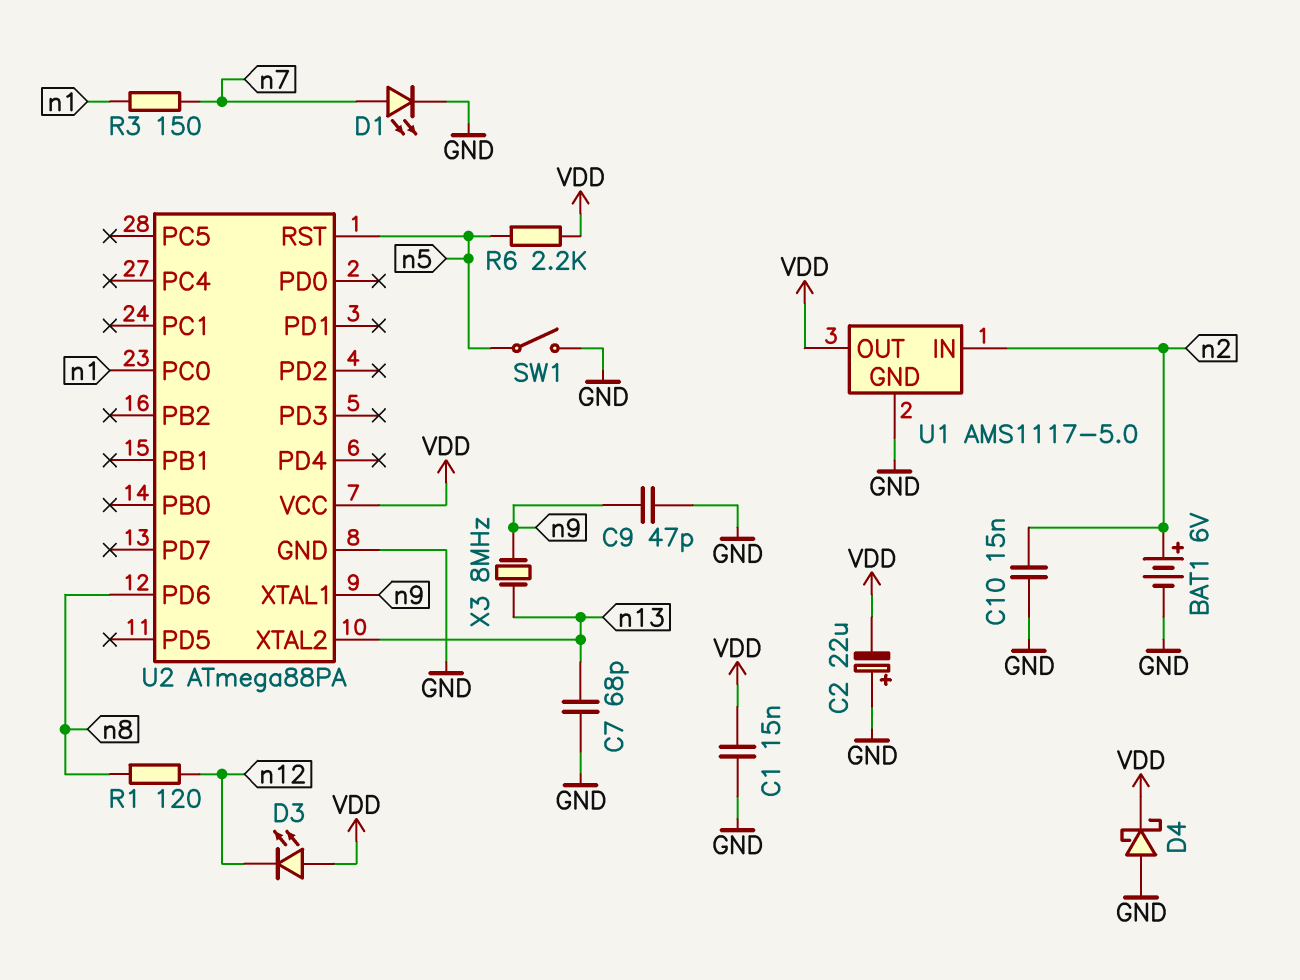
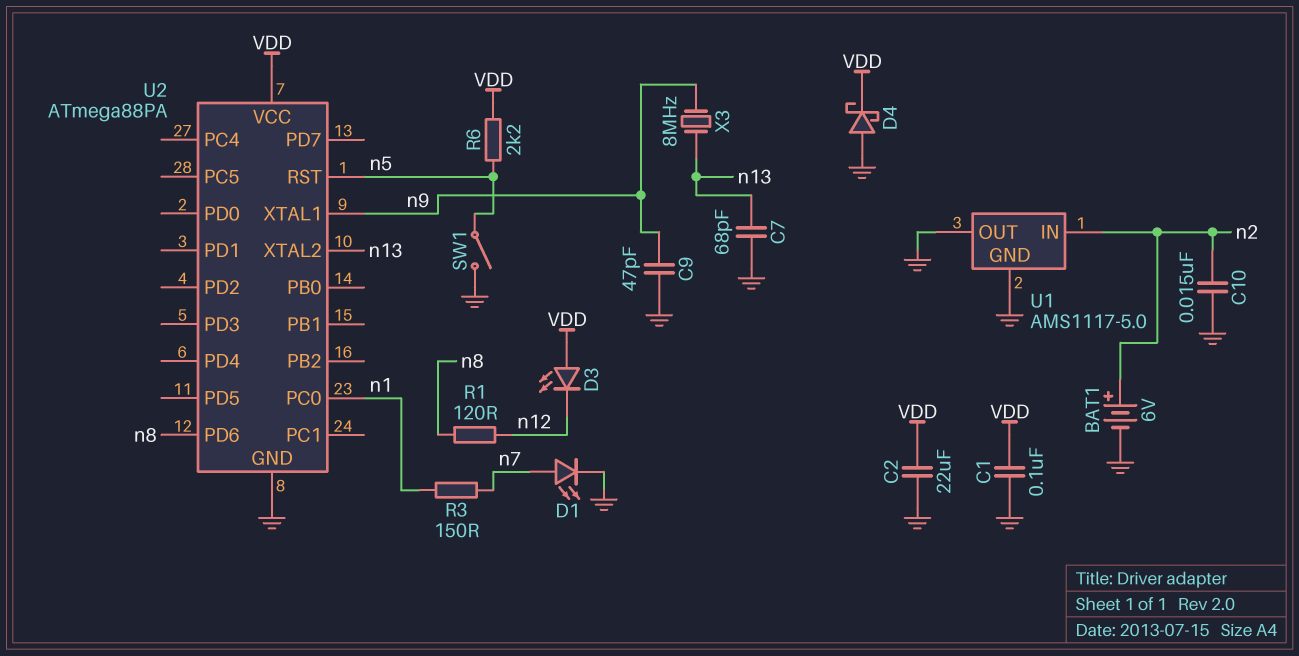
C1: 15nF (GND, VDD) -> 100nF (GND, VDD)
C2: 22uF (plus GND, minus VDD) -> 22uF (GND, VDD)
U1 pin OUT: VDD -> GND

